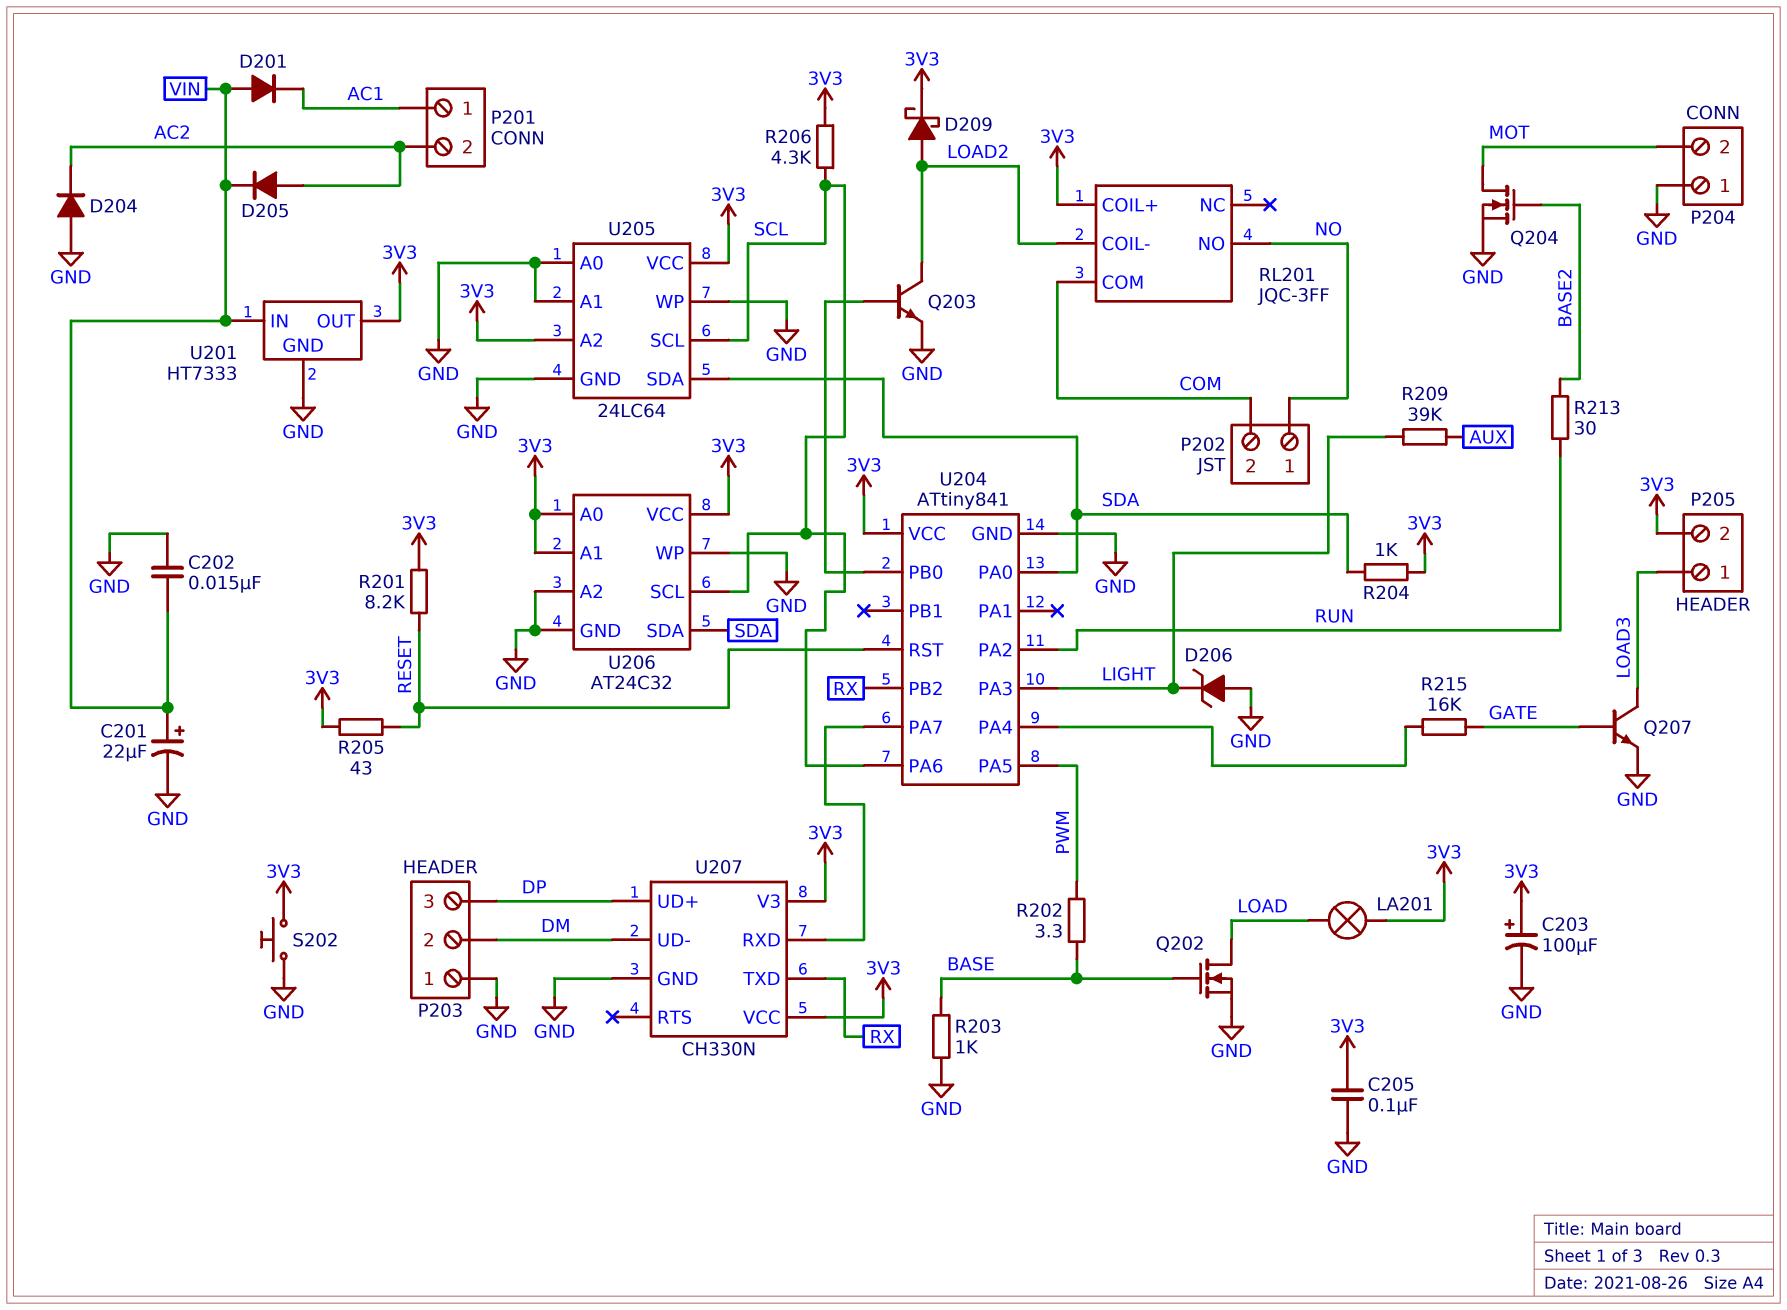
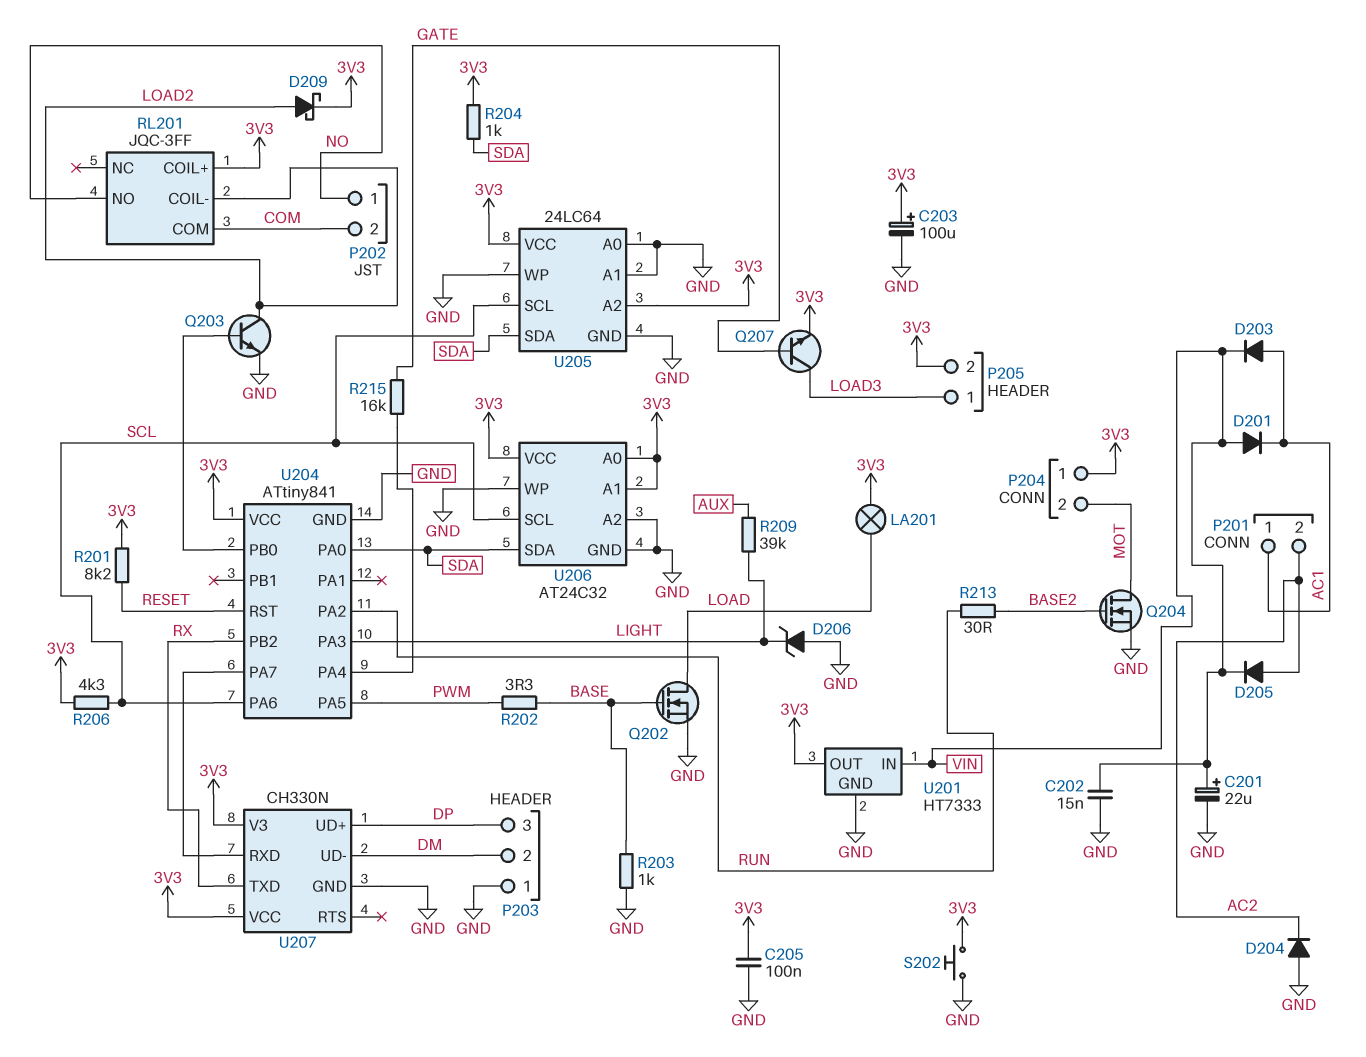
D203: none -> diode (A AC1, K VIN)
P204 pin 1: GND -> 3V3
Q207: NPN (B GATE, C LOAD3, E GND) -> NPN (B GATE, C LOAD3, E 3V3)
R205: 43 (3V3, RESET) -> none

